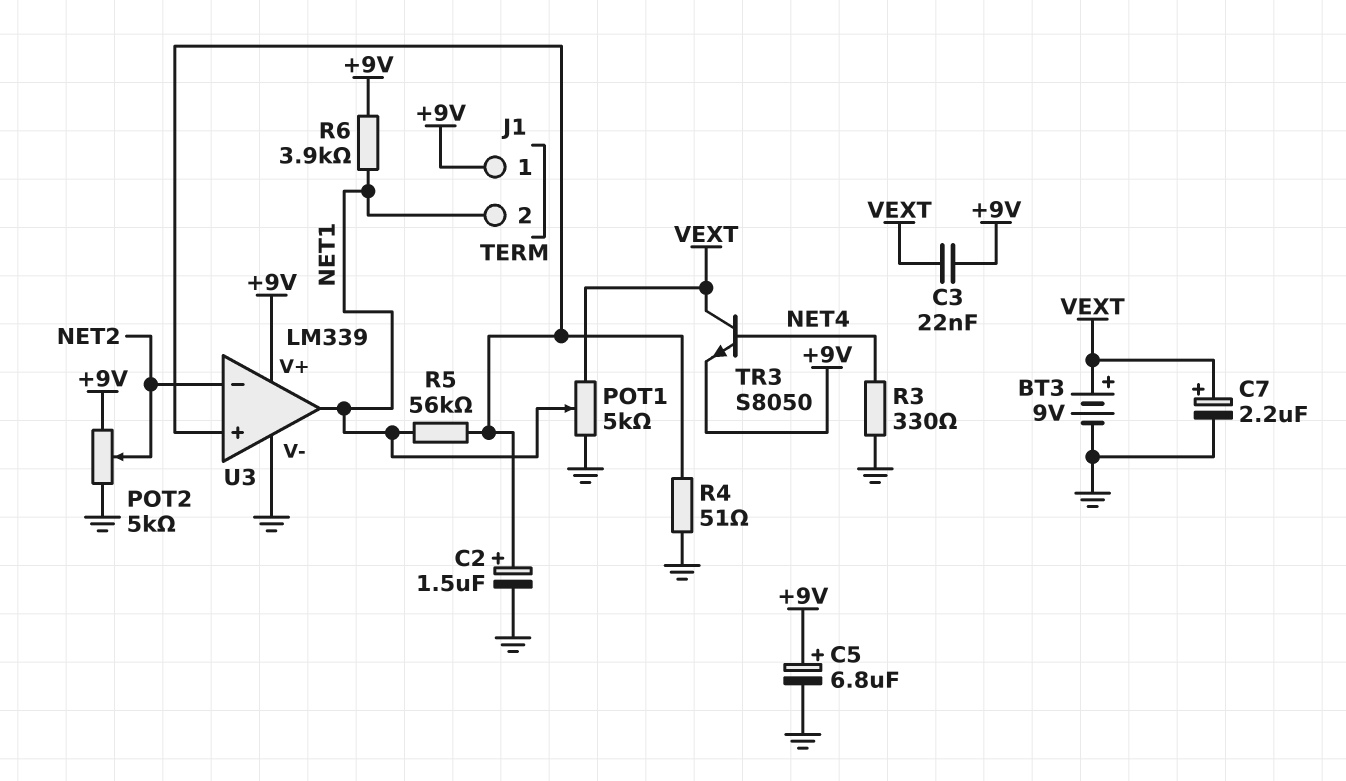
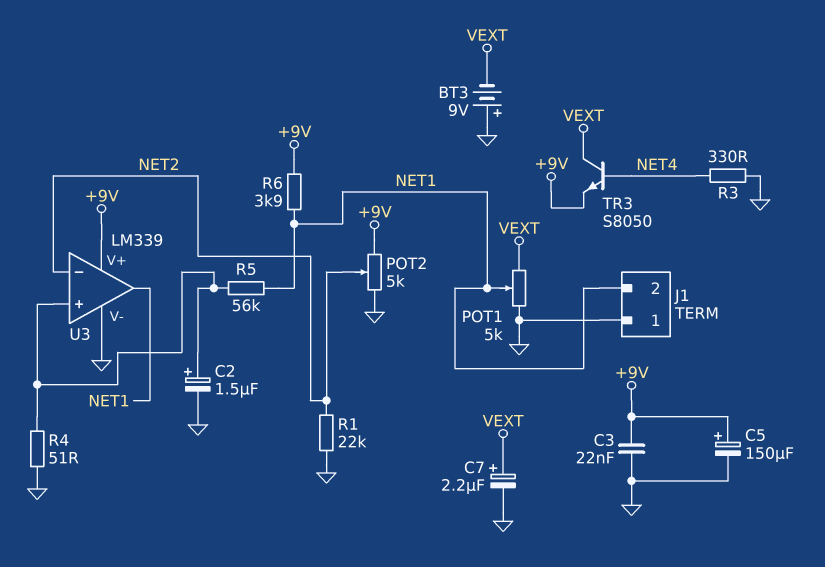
BT3: 9V (plus VEXT, minus GND) -> 9V (plus GND, minus VEXT)
C3: 22nF (+9V, VEXT) -> 22nF (+9V, GND)
C5: 6.8uF (plus +9V, minus GND) -> 150uF (plus +9V, minus GND)
J1 pin 1: +9V -> GND
R1: none -> 22k (GND, NET2)

